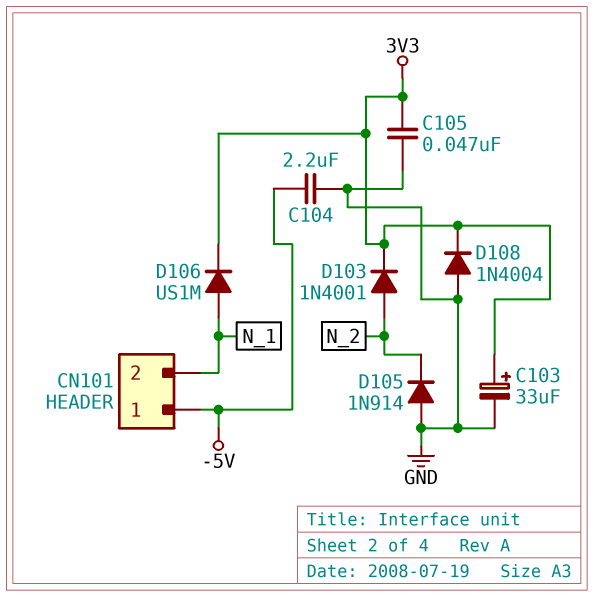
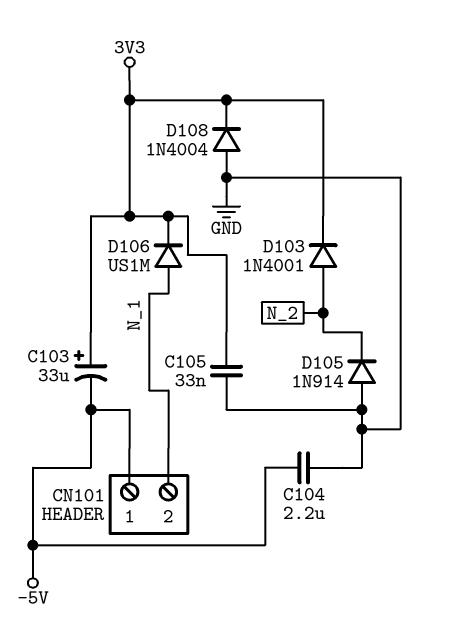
C103: 33uF (plus 3V3, minus GND) -> 33uF (plus 3V3, minus -5V)
C105: 47nF (3V3, GND) -> 33nF (3V3, GND)

